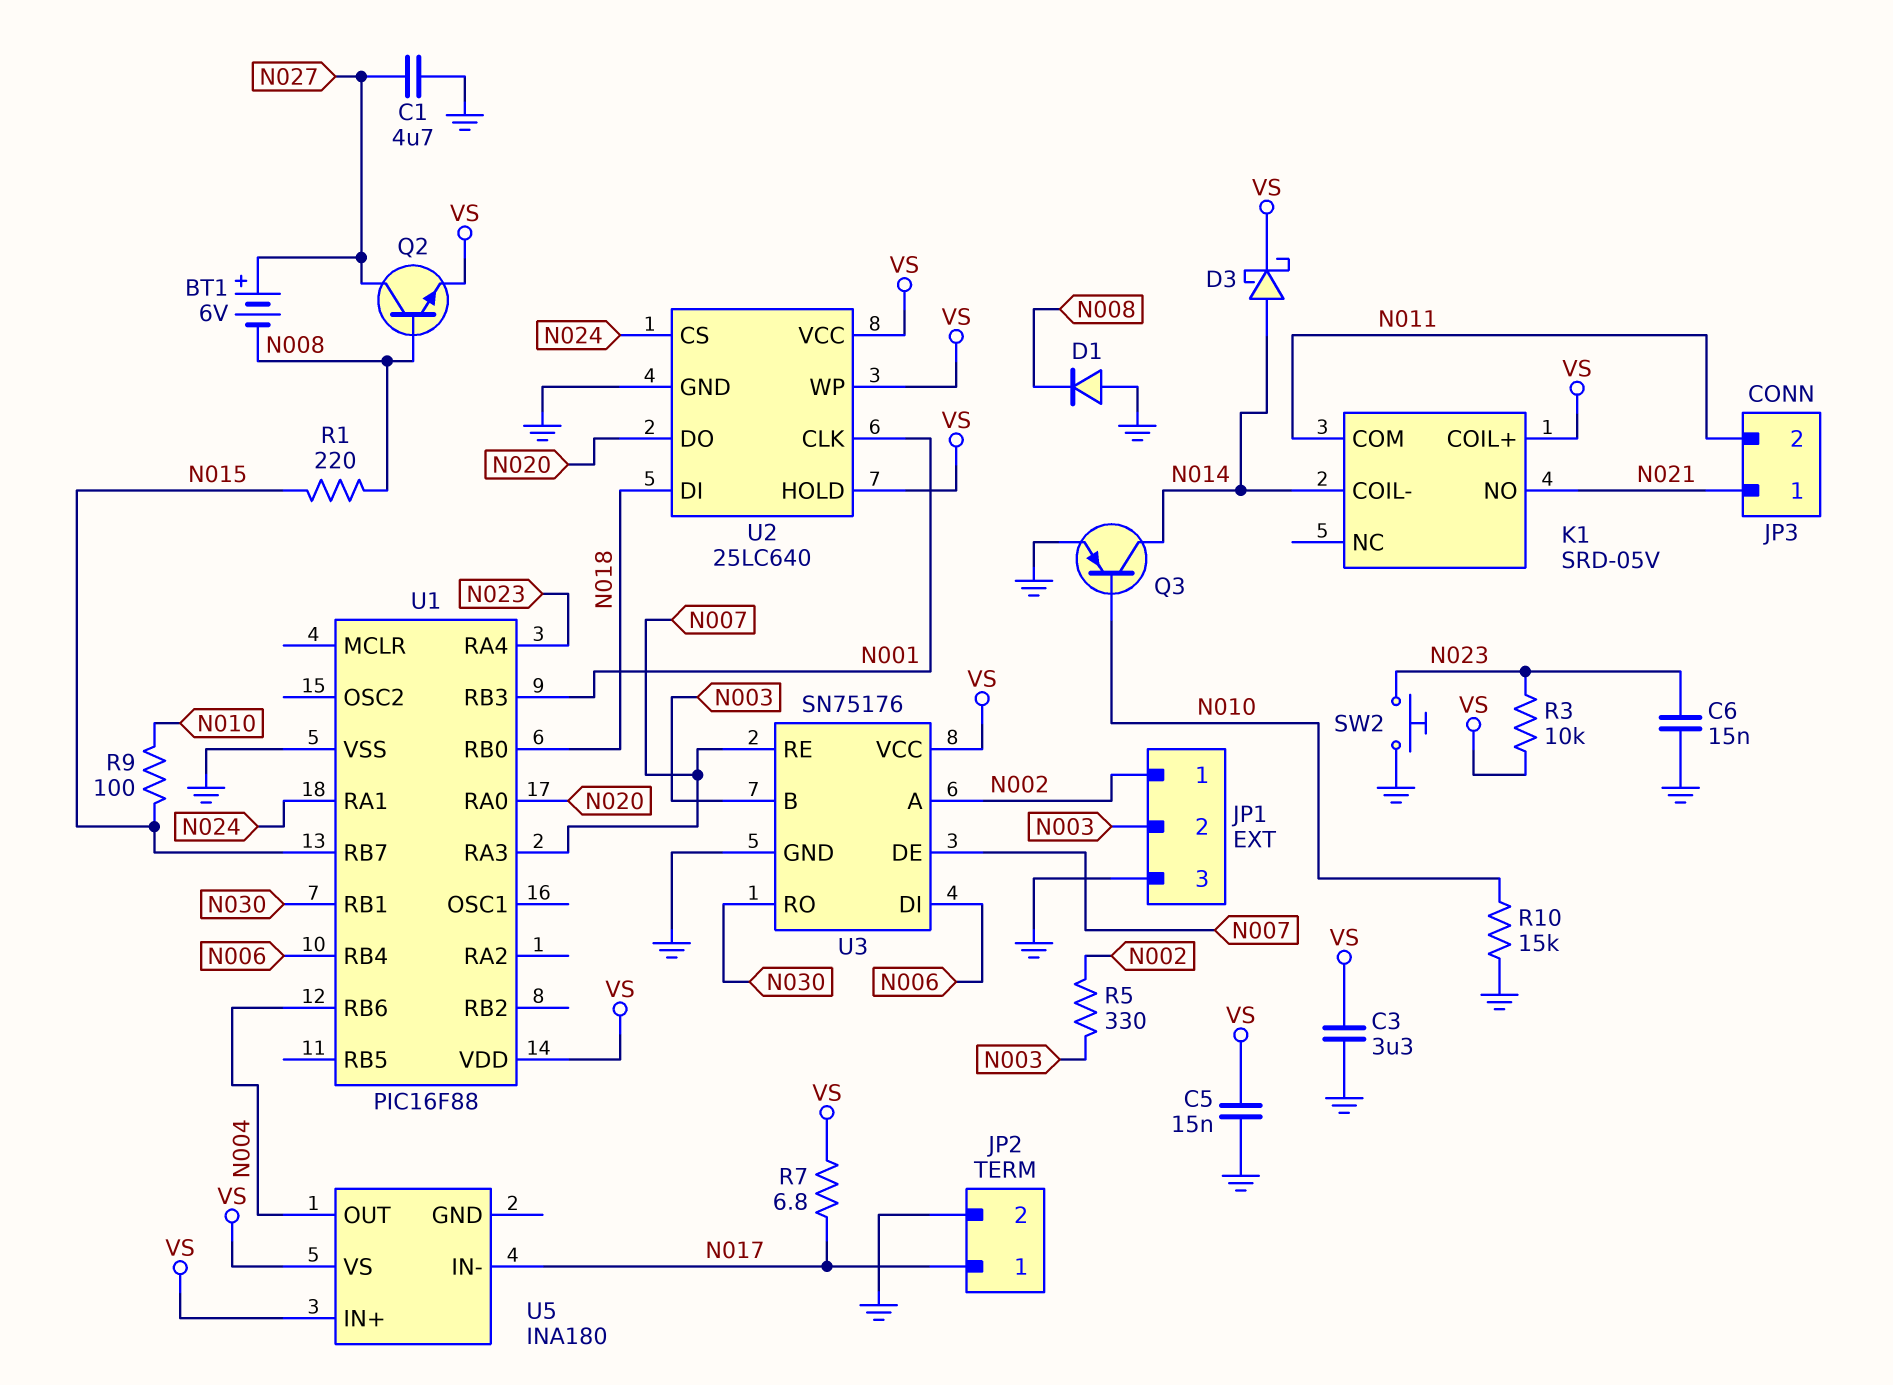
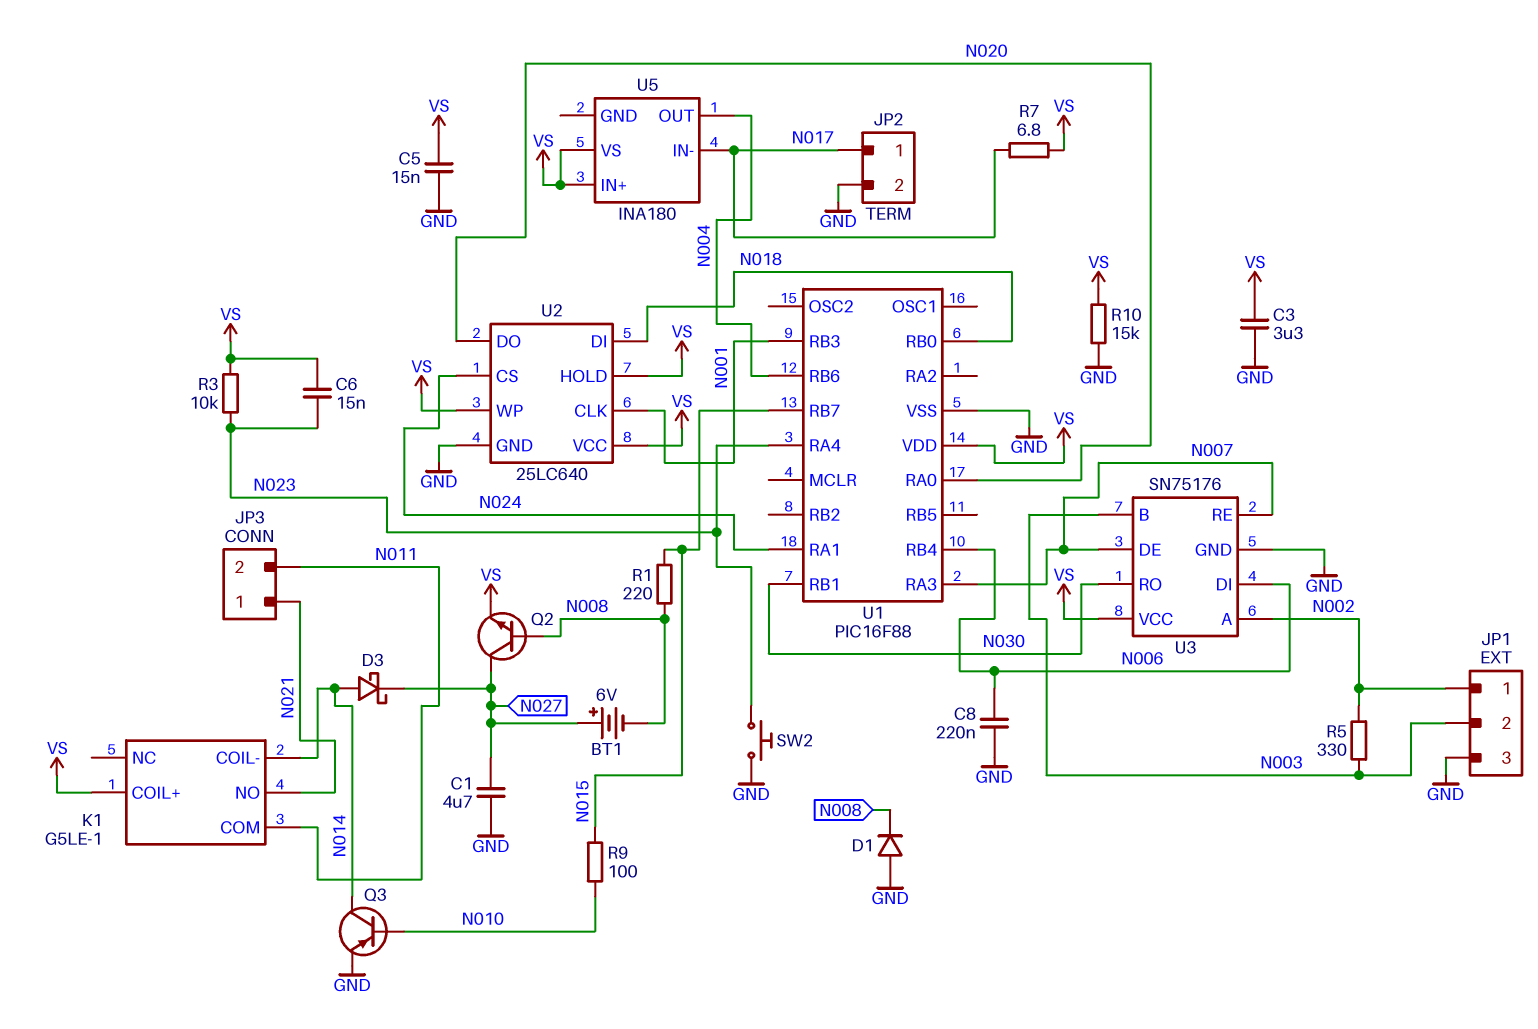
C6: 15nF (GND, N023) -> 15nF (N023, VS)
C8: none -> 220nF (GND, N006)
D3: schottky (A N014, K VS) -> schottky (A N014, K N027)
K1: SRD-05V -> G5LE-1
R10: 15k (GND, N010) -> 15k (GND, VS)

